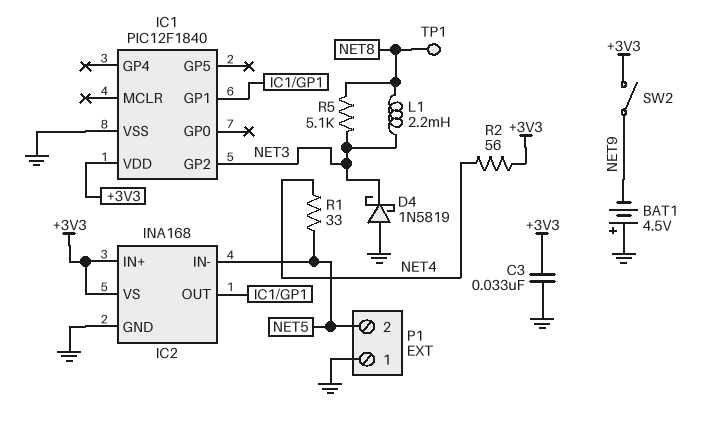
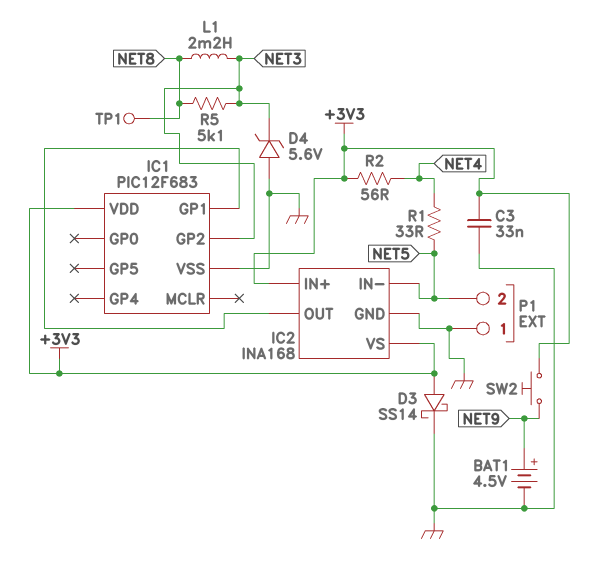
BAT1: 4.5V (plus GND, minus NET9) -> 4.5V (plus NET9, minus GND)
D3: none -> schottky SS14 (A +3V3, K GND)
D4: schottky 1N5819 (A GND, K NET3) -> zener 5.6V (A GND, K NET3)
IC1: PIC12F1840 -> PIC12F683
SW2: switch (+3V3, NET9) -> button (+3V3, NET9)

